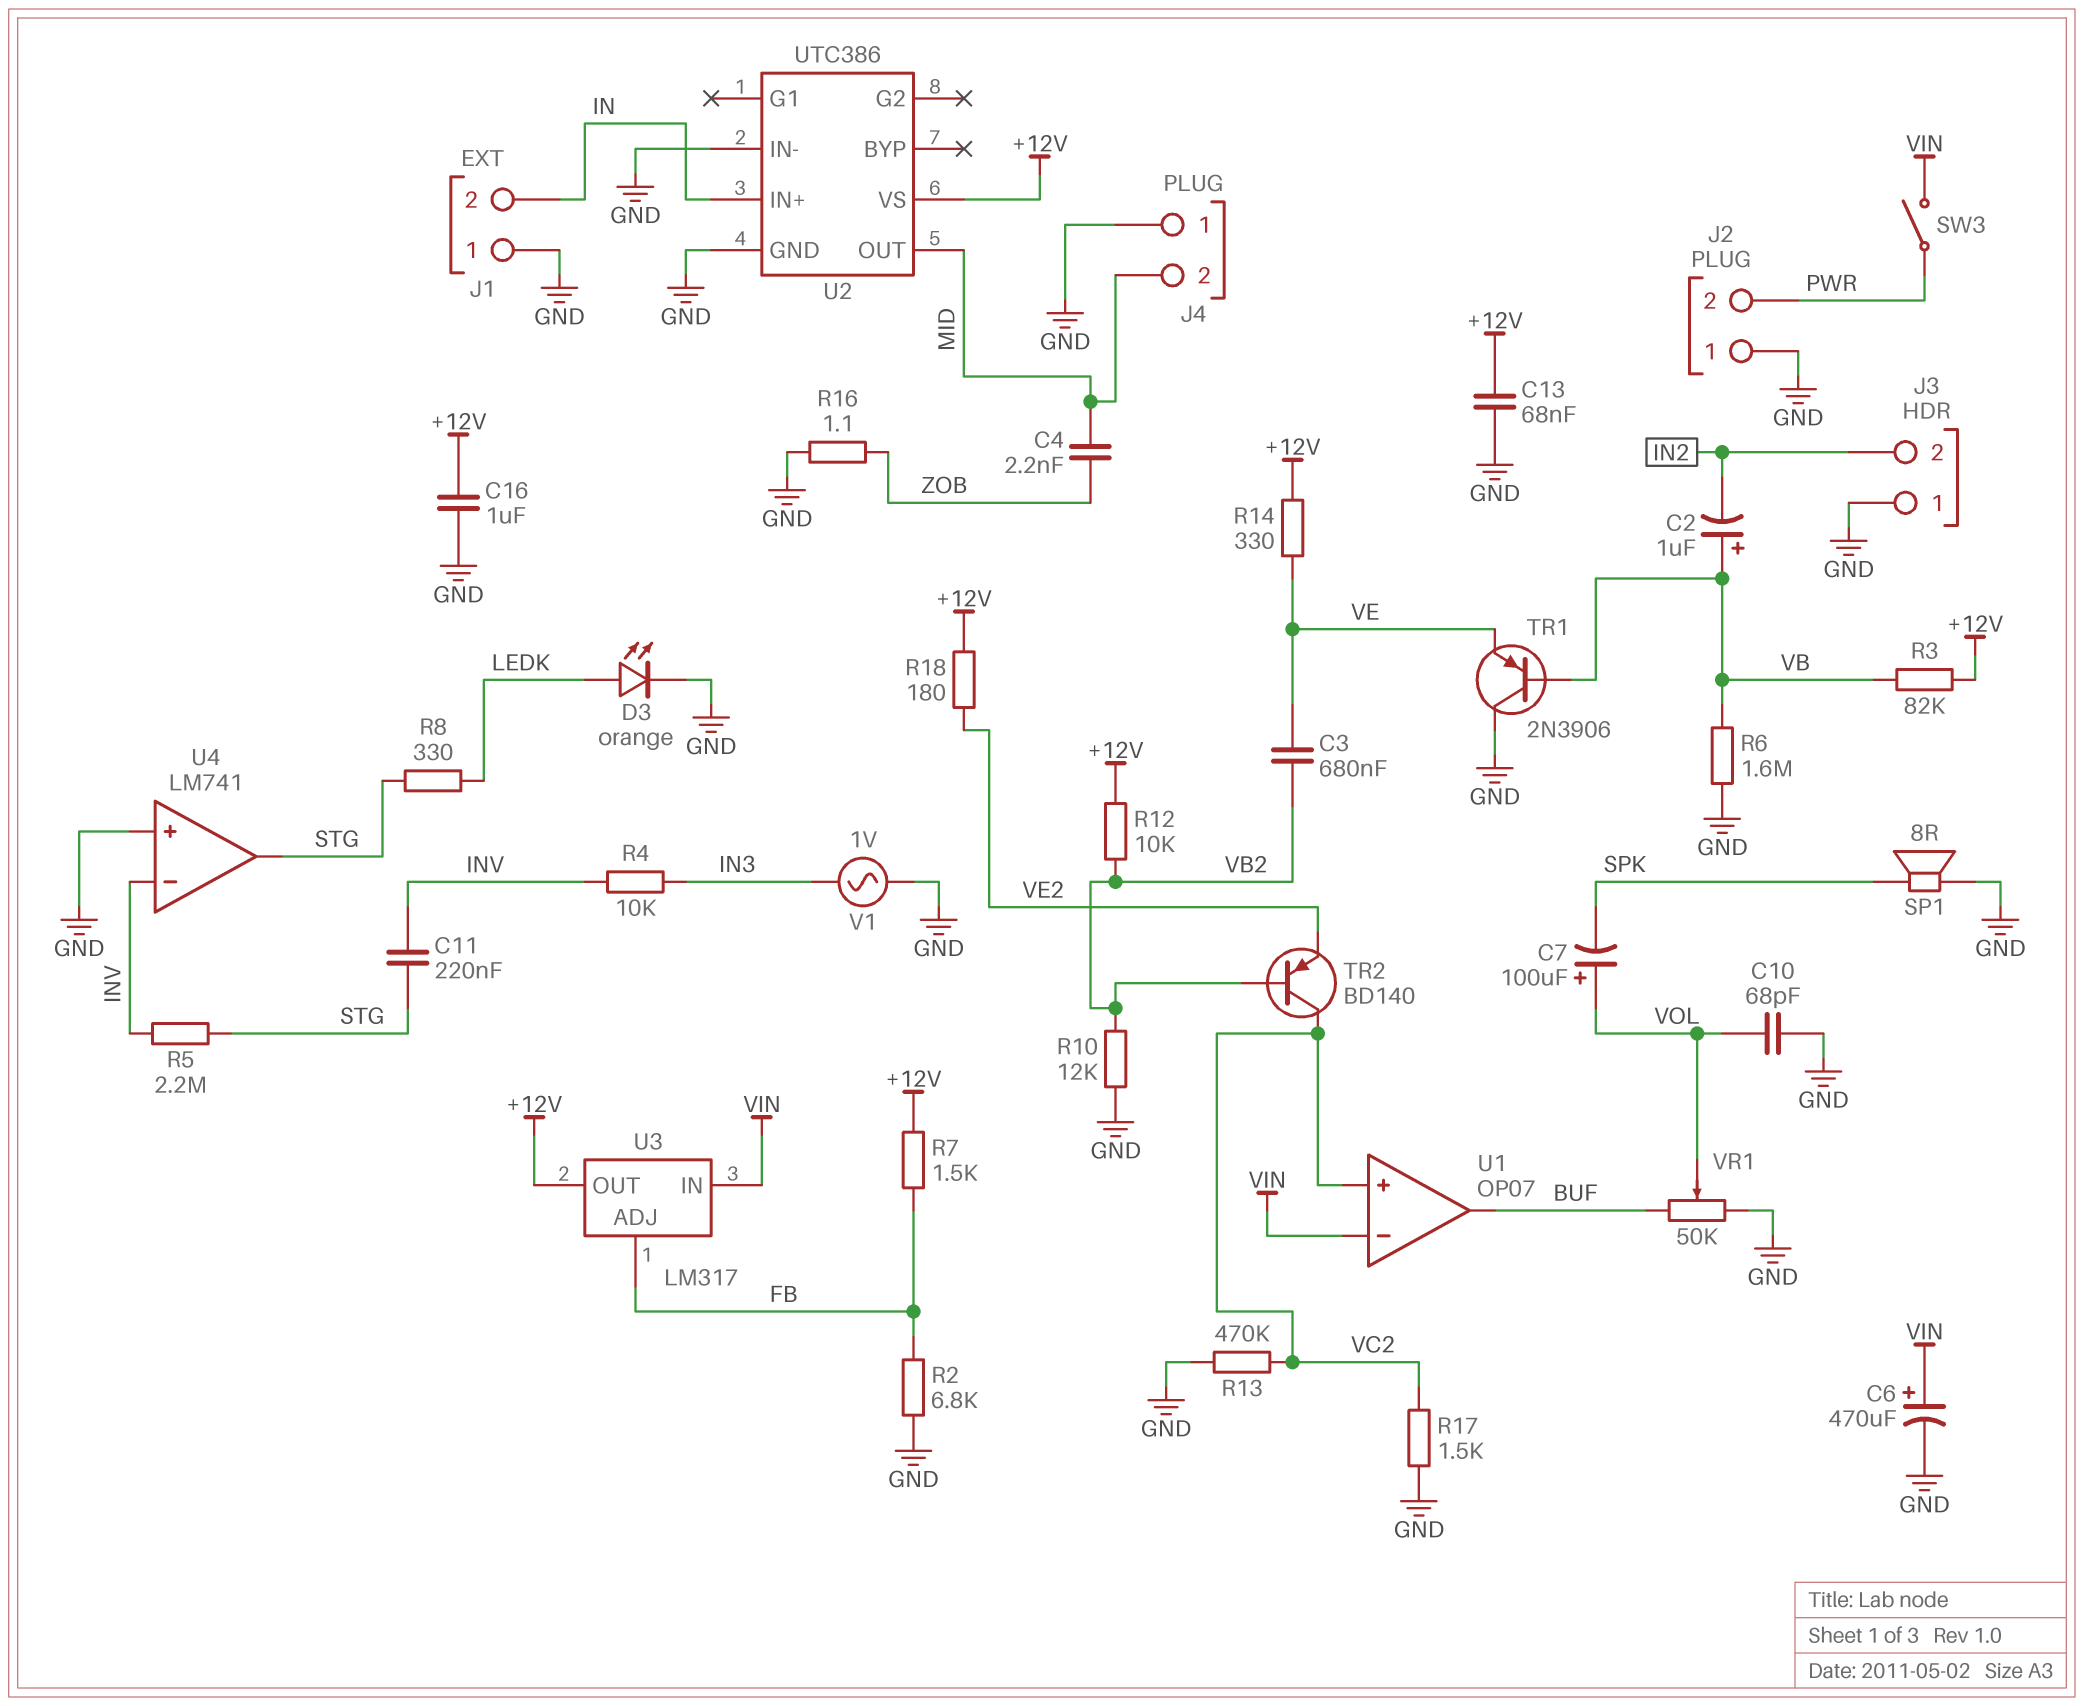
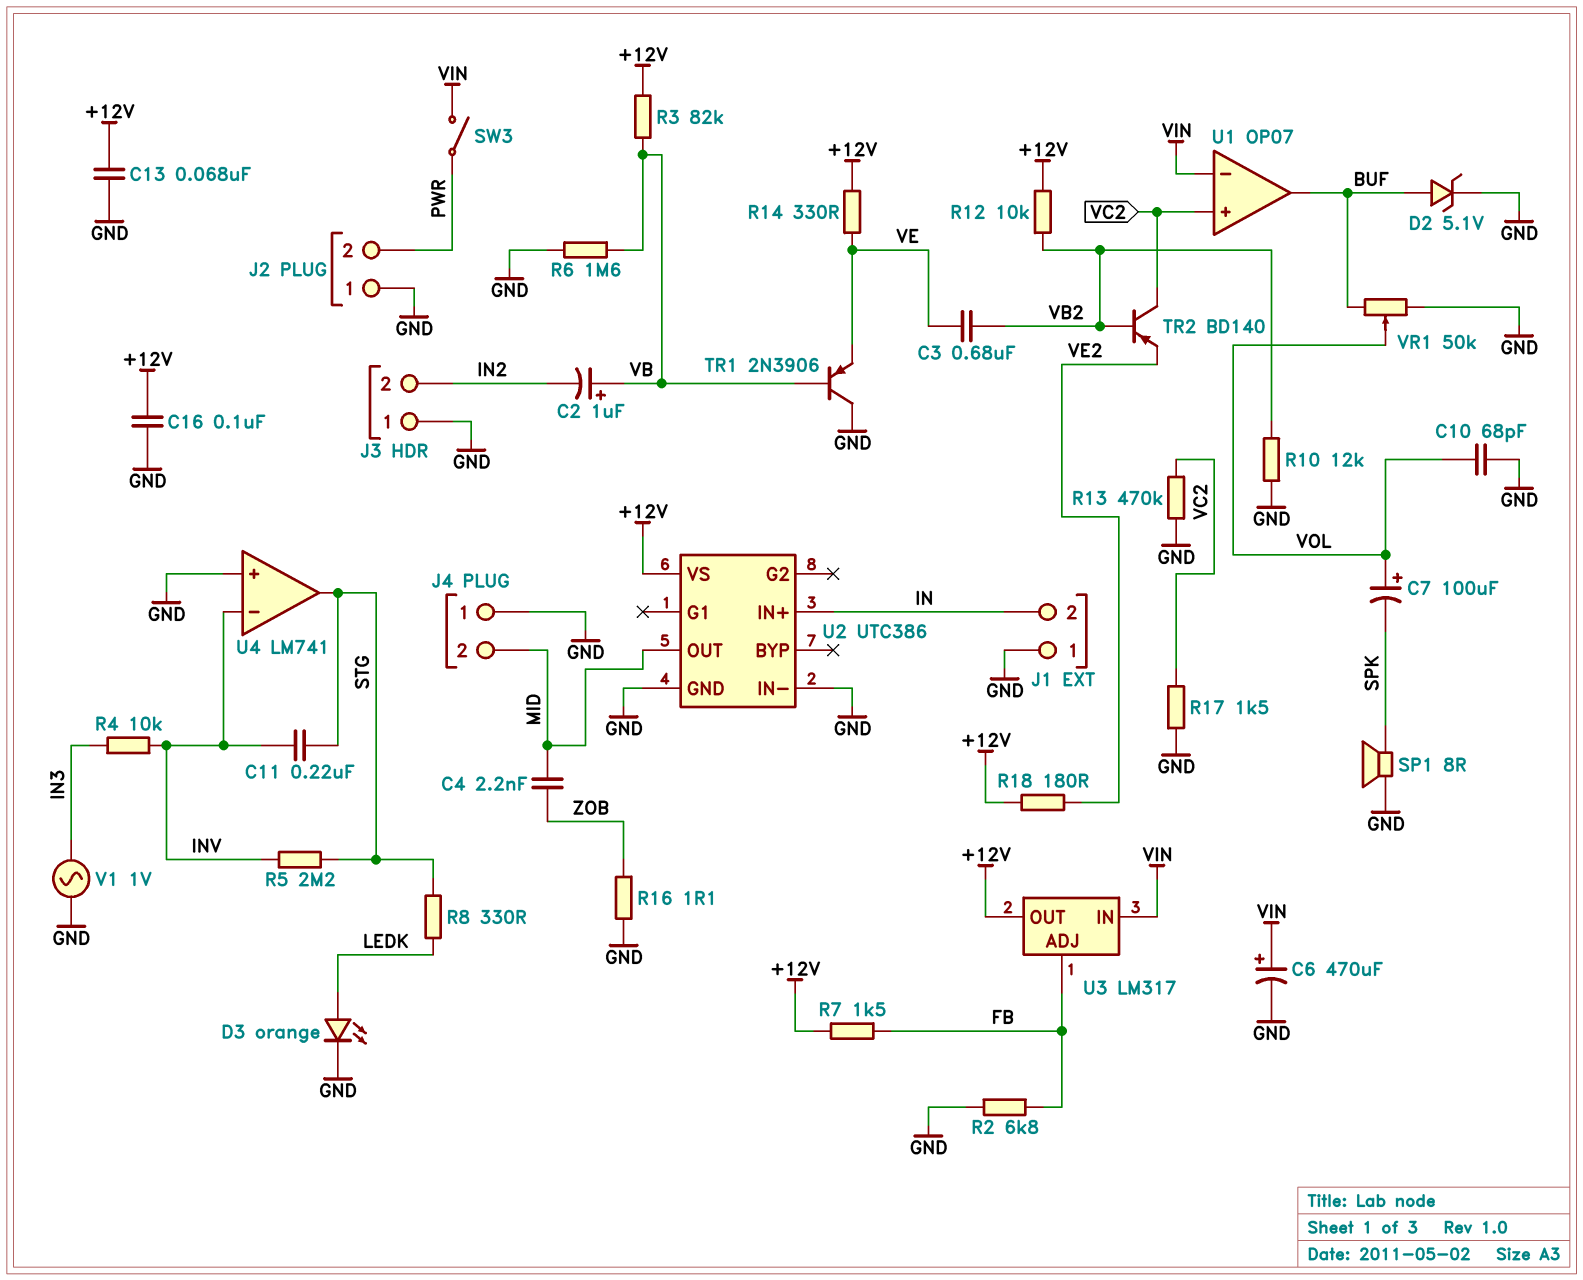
C16: 1uF (+12V, GND) -> 100nF (+12V, GND)
D2: none -> zener 5.1V (A BUF, K GND)

